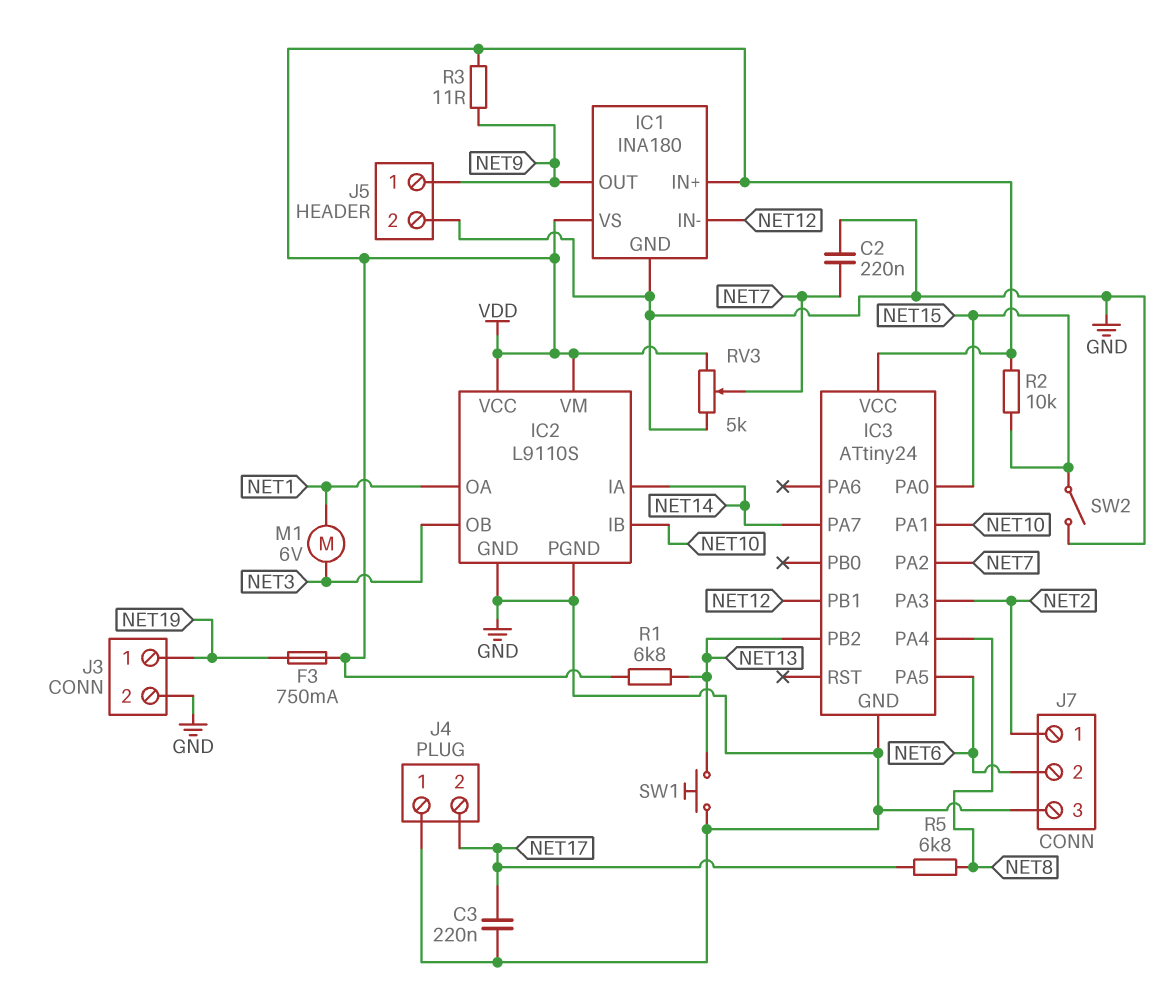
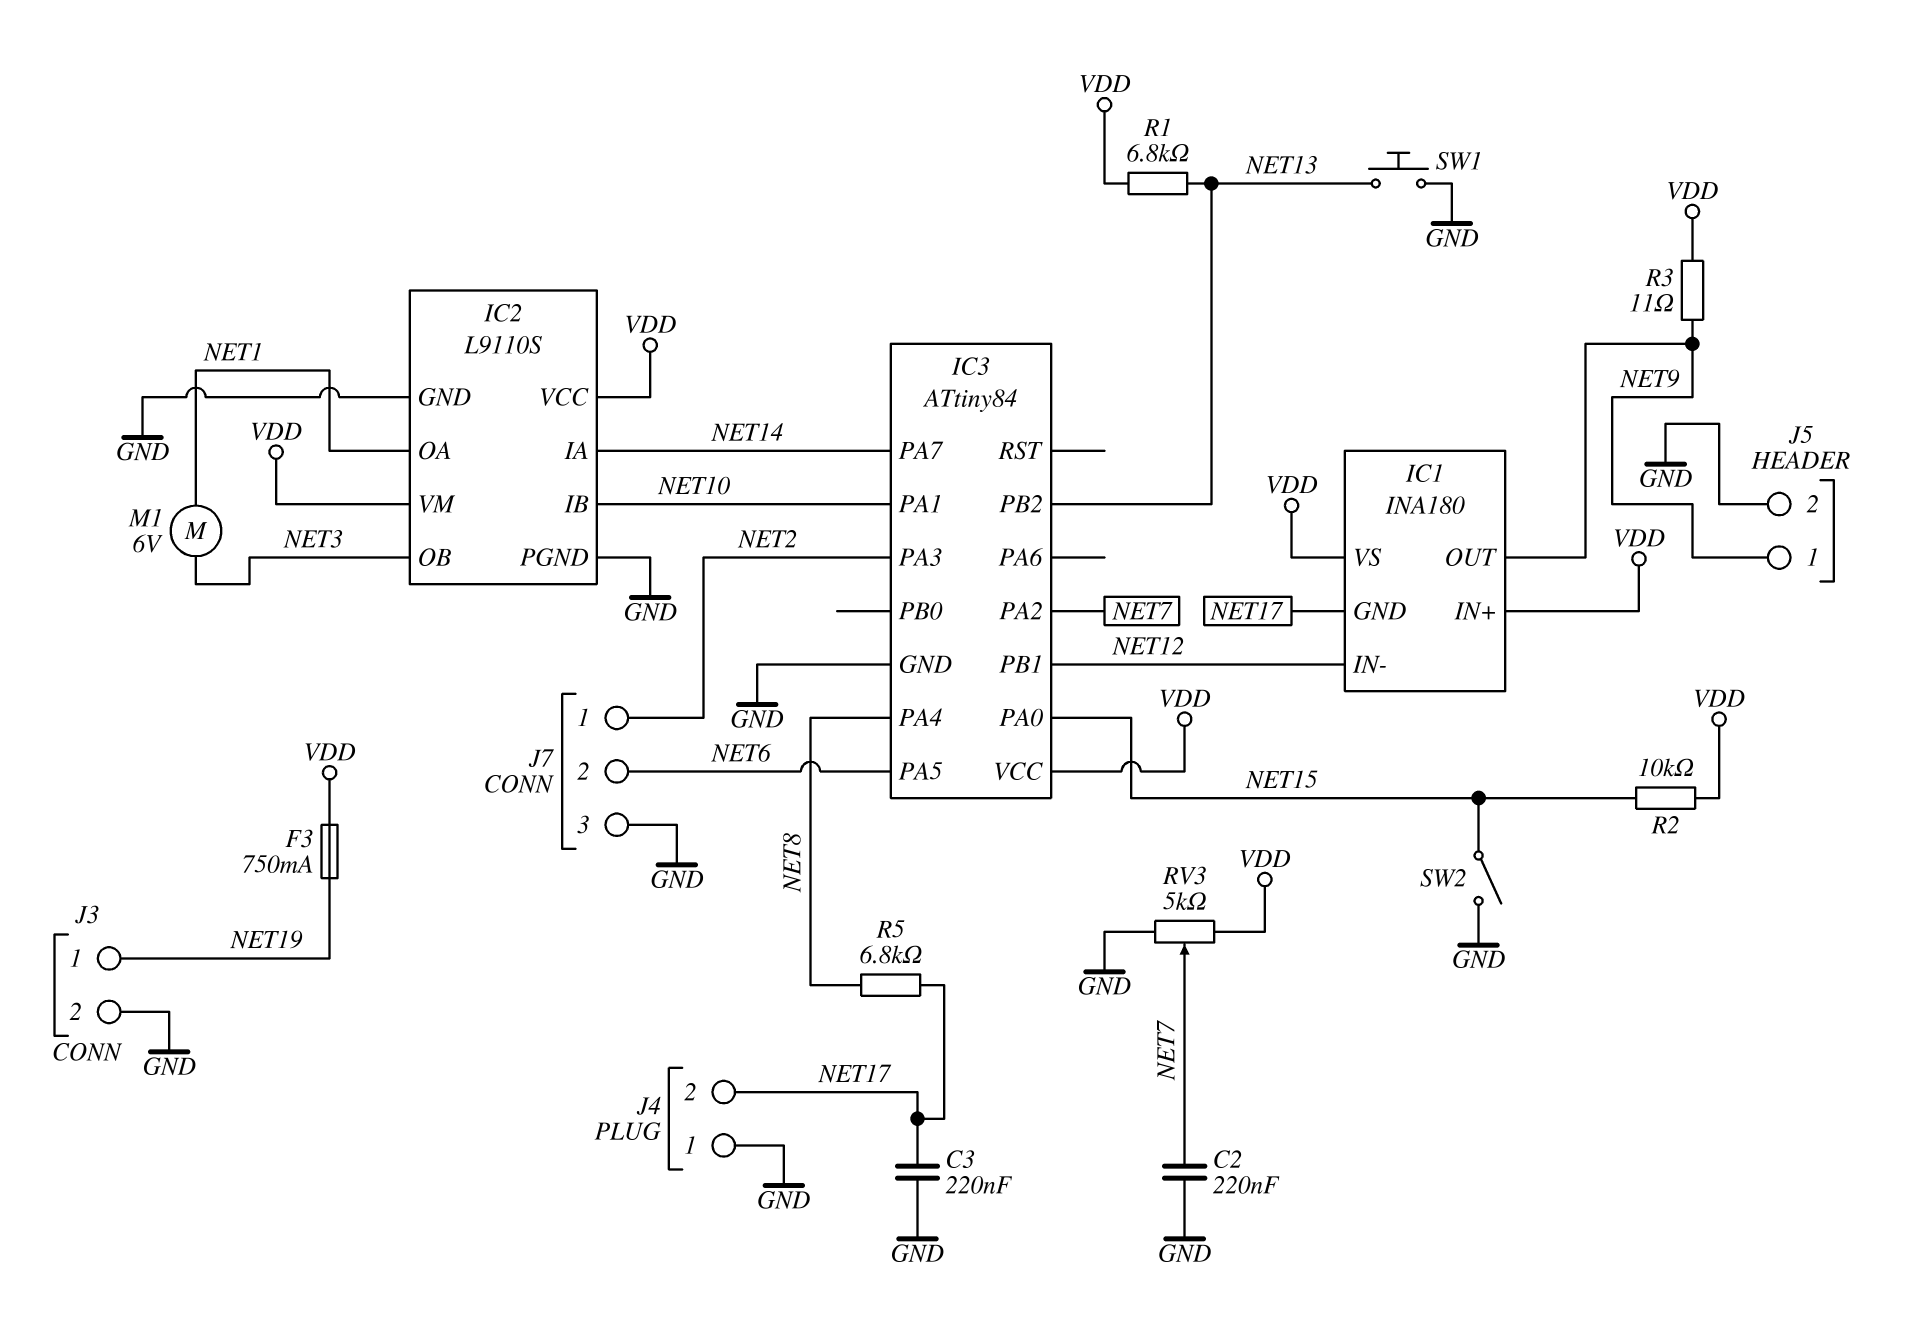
IC1 pin GND: GND -> NET17
IC3: ATtiny24 -> ATtiny84

